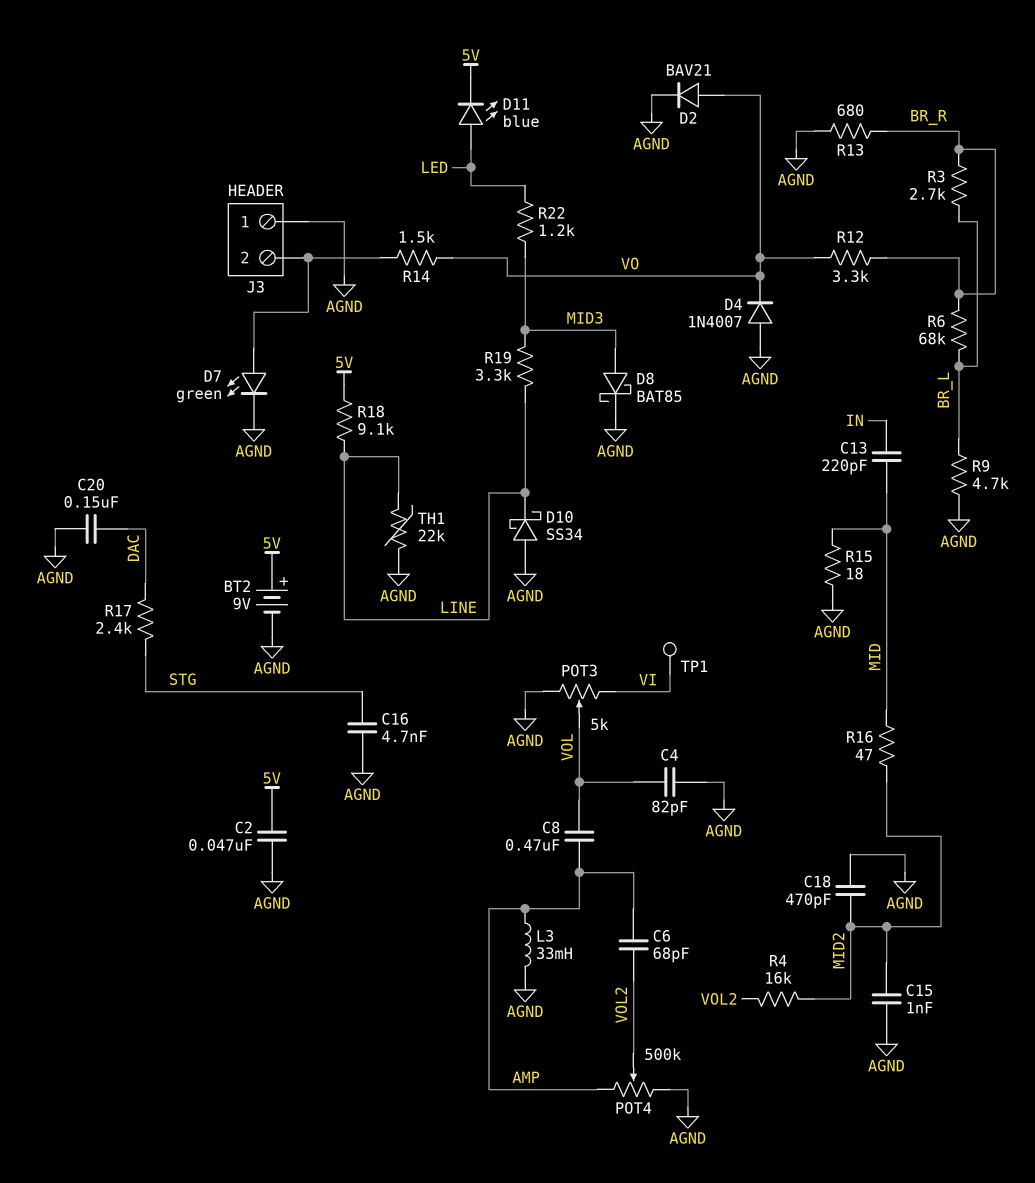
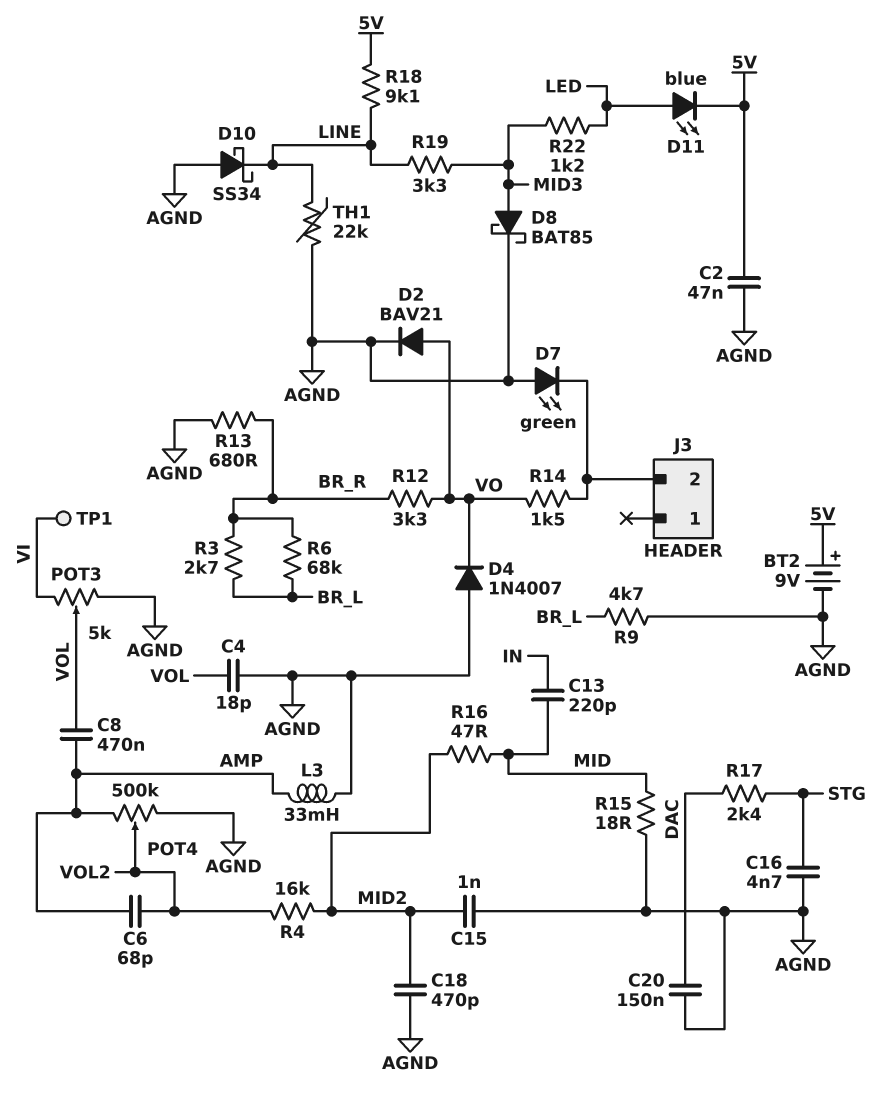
C4: 82pF (AGND, VOL) -> 18pF (AGND, VOL)
D7: LED green (A J3/2, K AGND) -> LED green (A AGND, K J3/2)
J3 pin 1: AGND -> none

